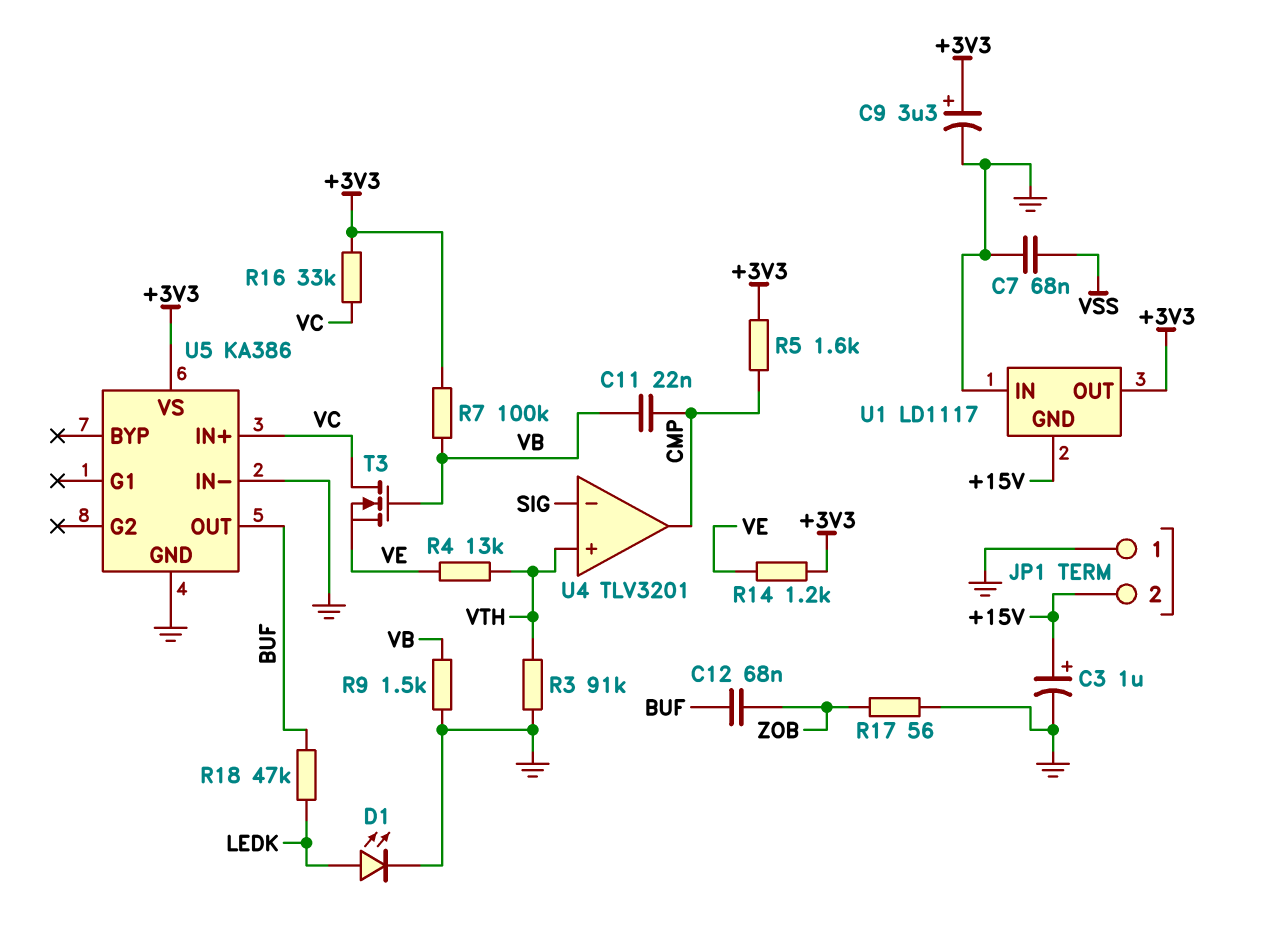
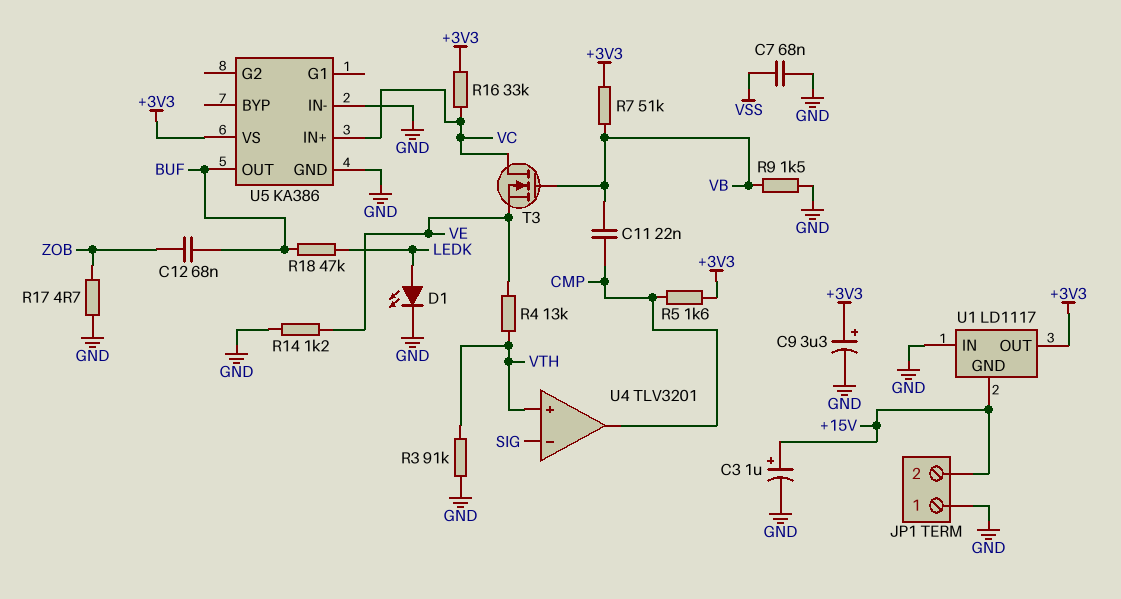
R7: 100k (+3V3, VB) -> 51k (+3V3, VB)
R14: 1.2k (+3V3, VE) -> 1.2k (GND, VE)
R17: 56 (GND, ZOB) -> 4.7 (GND, ZOB)

